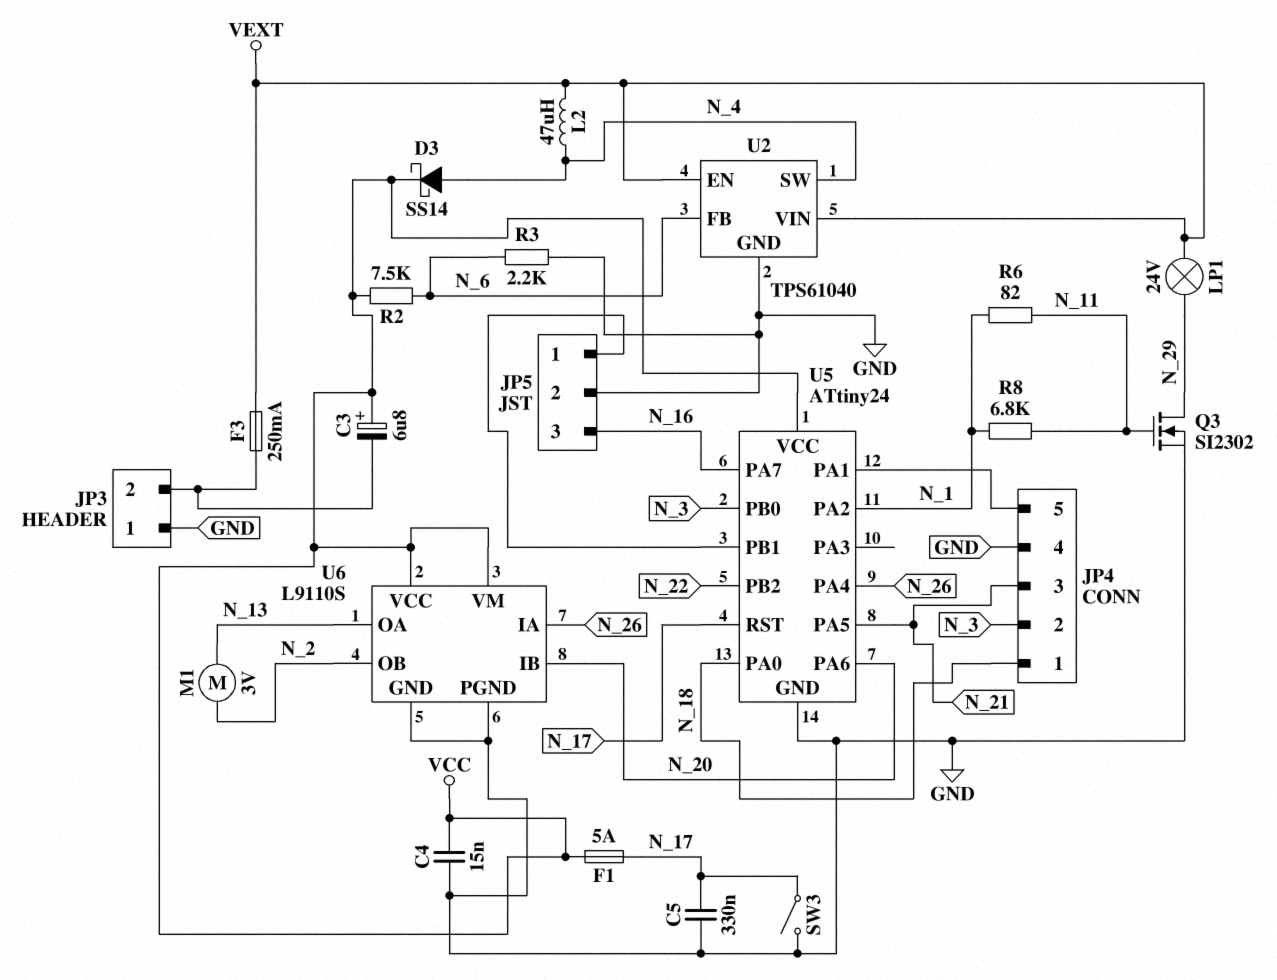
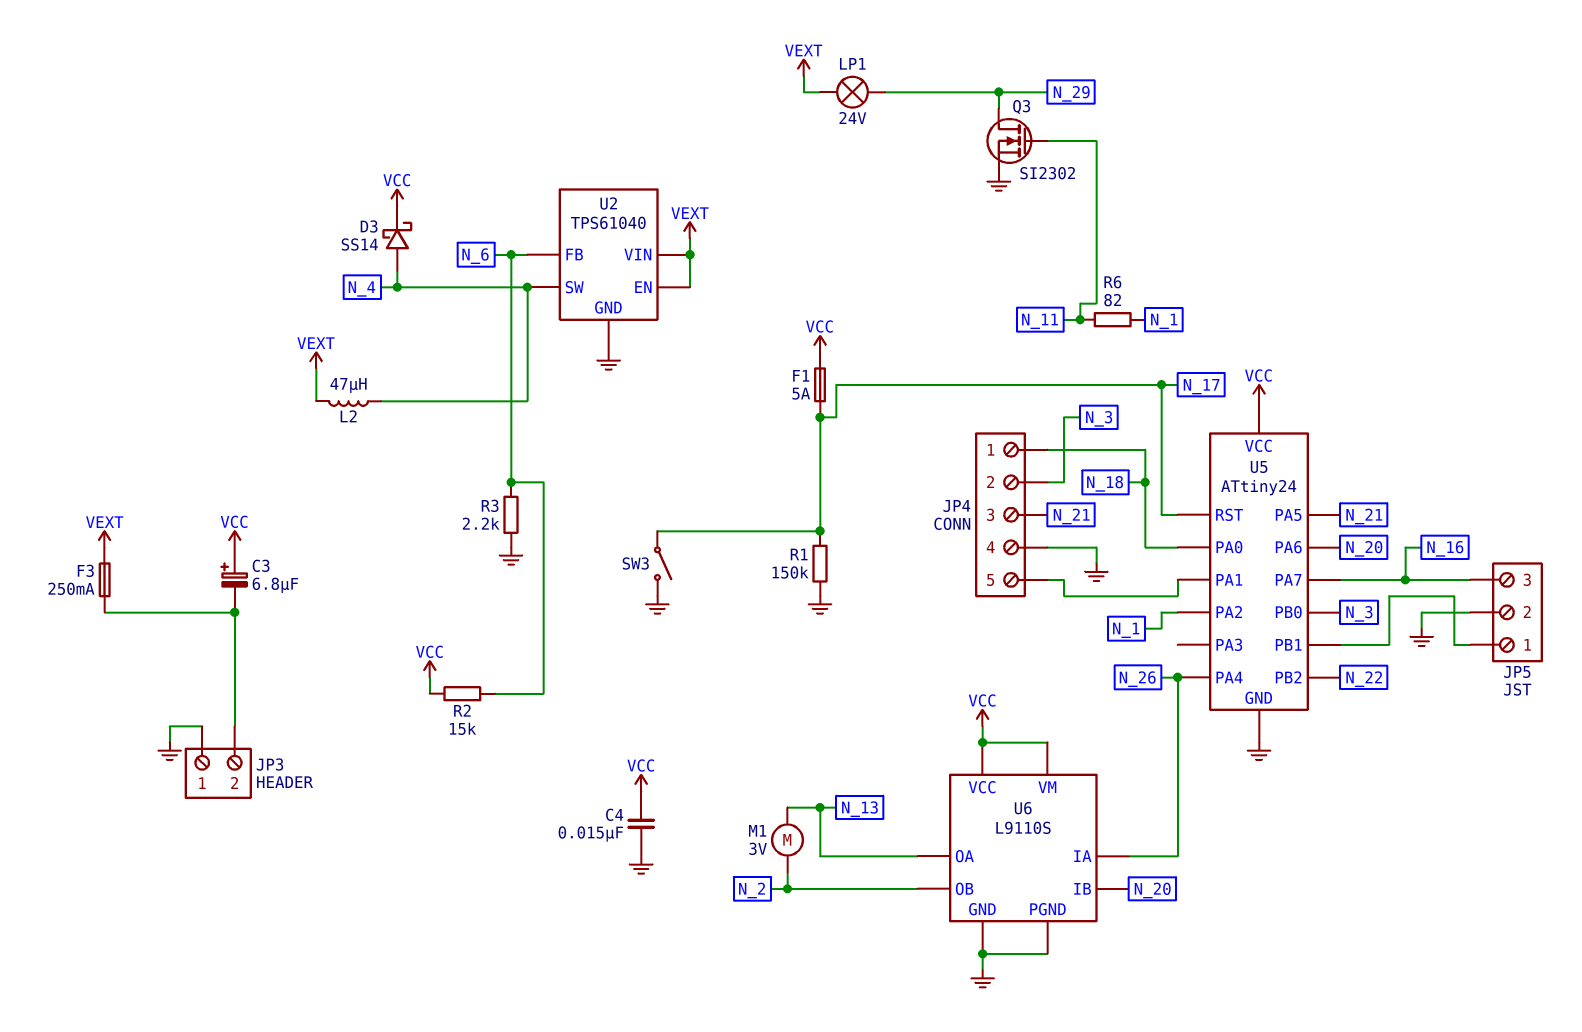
C5: 330nF (GND, N_17) -> none
R1: none -> 150k (GND, N_17)
R2: 7.5k (N_6, VCC) -> 15k (N_6, VCC)
R8: 6.8k (N_1, N_11) -> none

